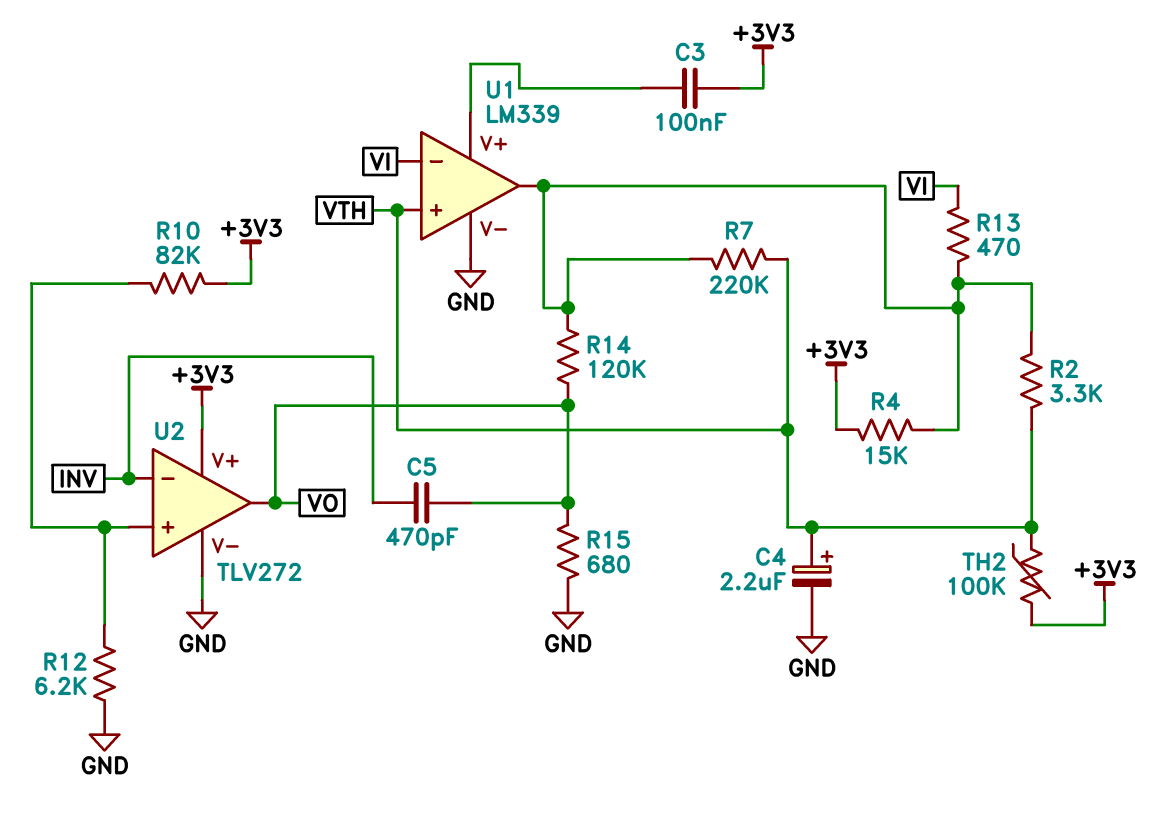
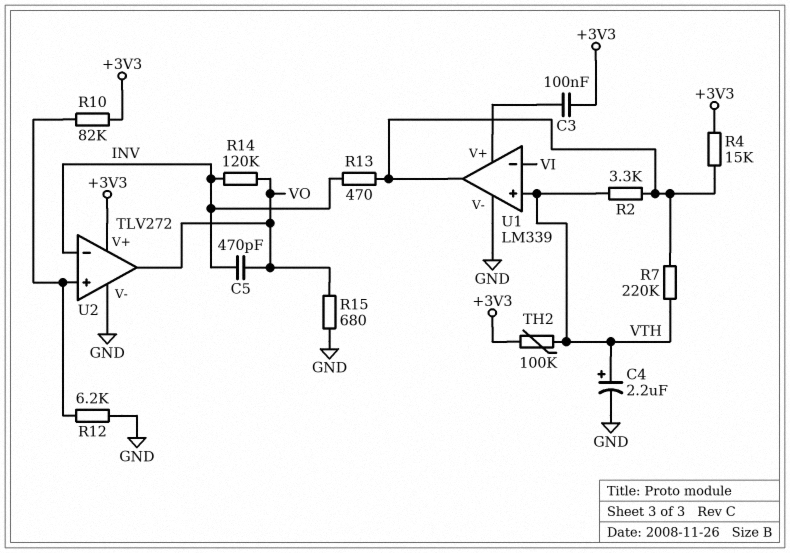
R13: 470 (U1/out, VI) -> 470 (INV, U1/out)
R14: 120k (U1/out, VO) -> 120k (INV, VO)

